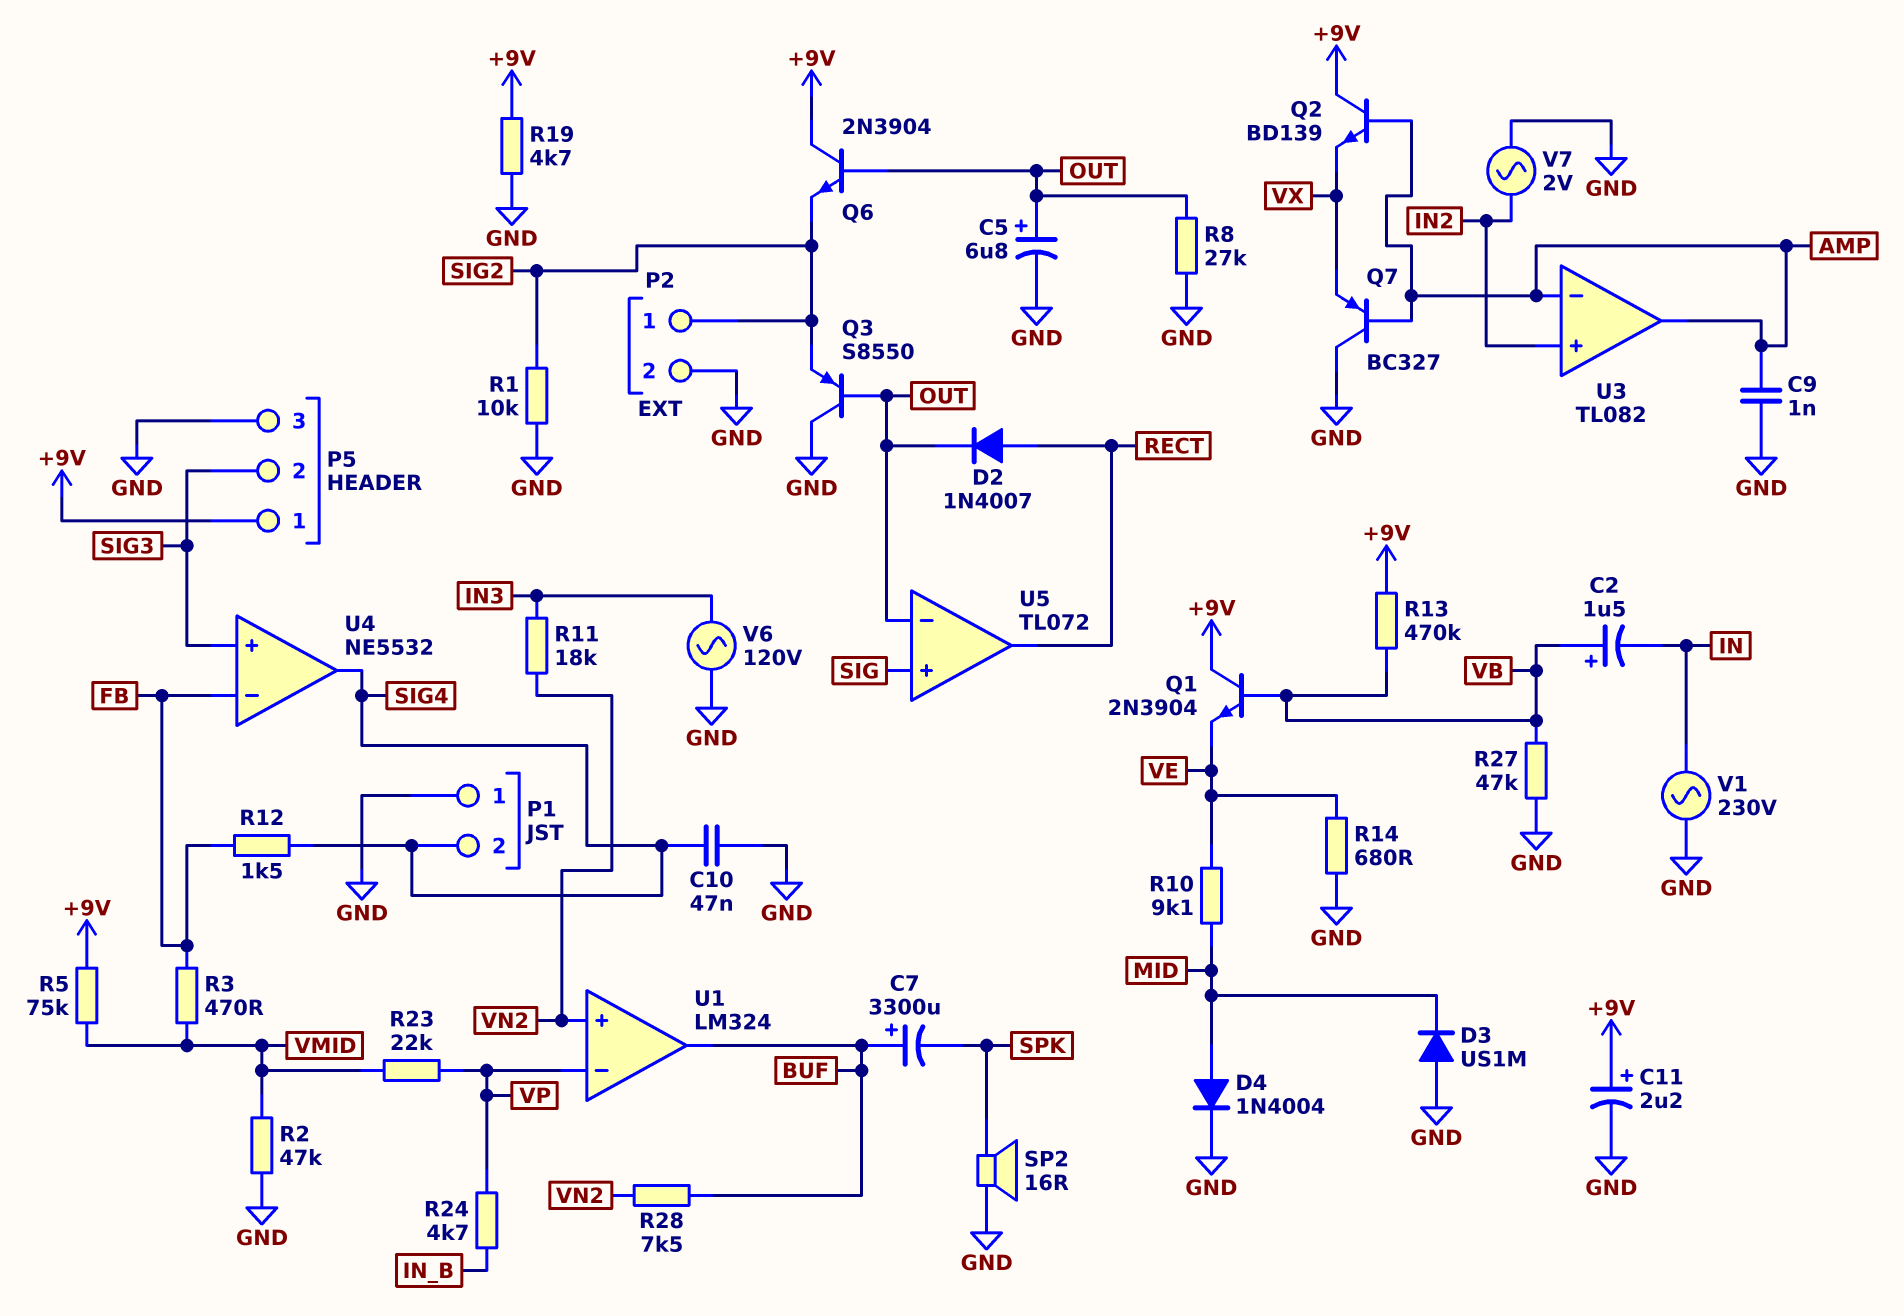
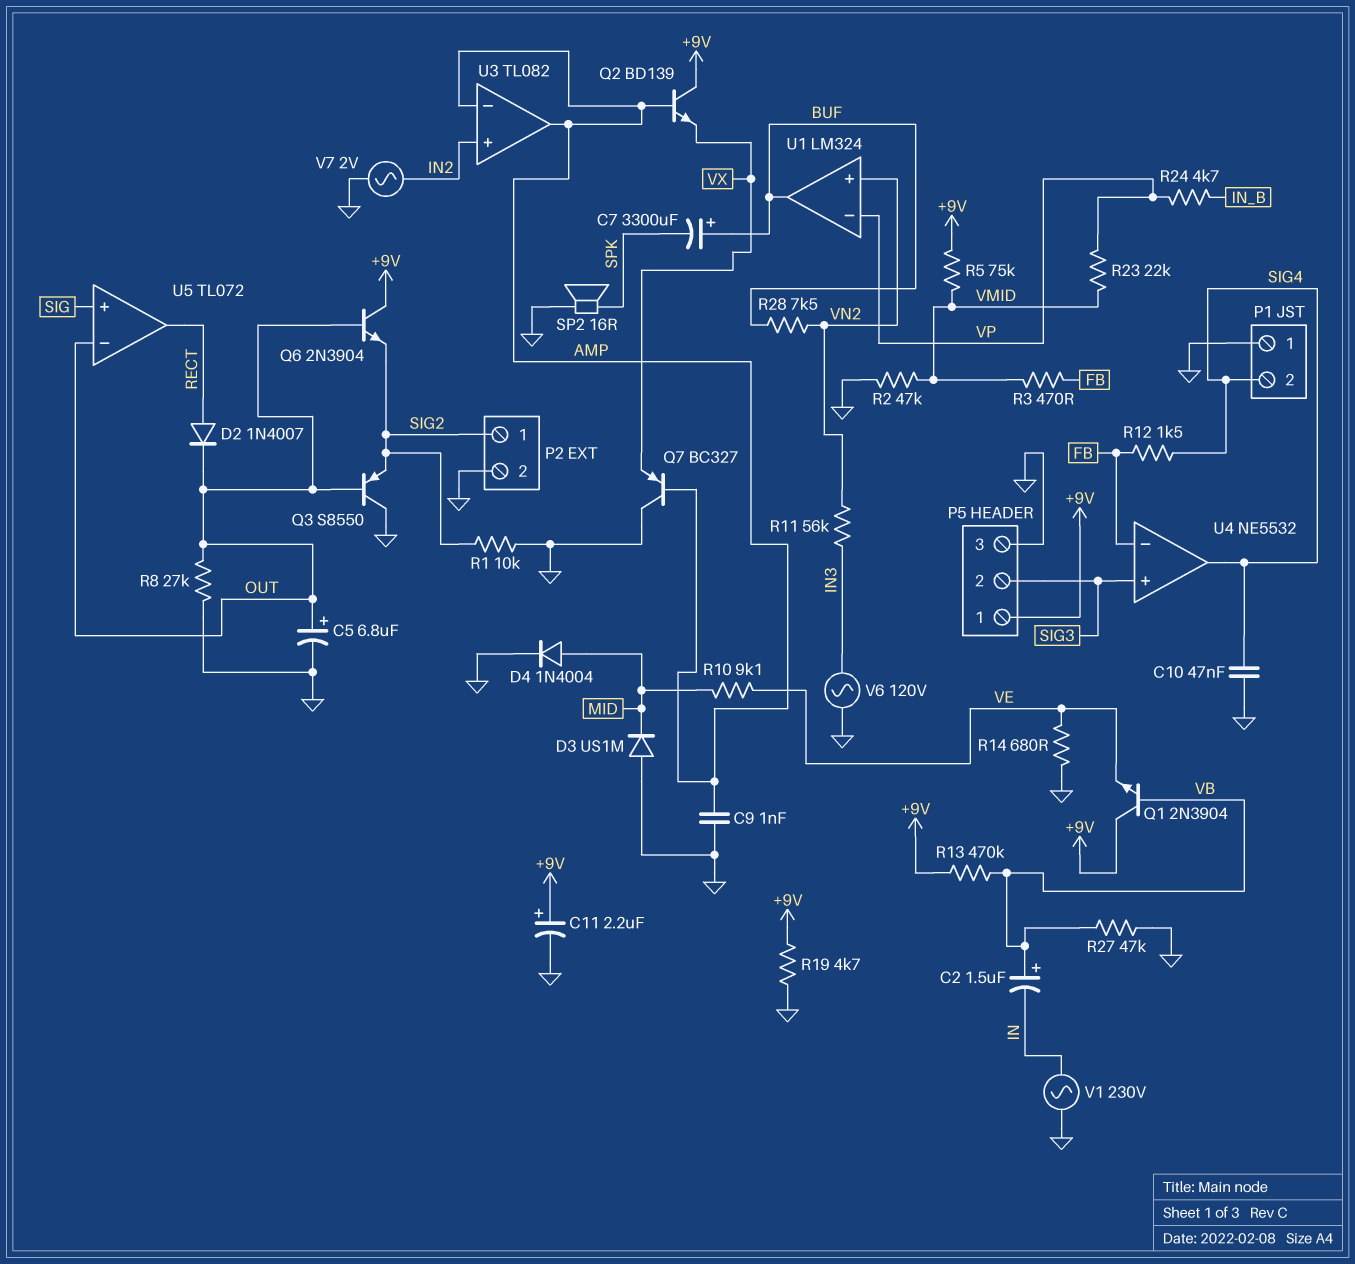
R11: 18k (IN3, VN2) -> 56k (IN3, VN2)

